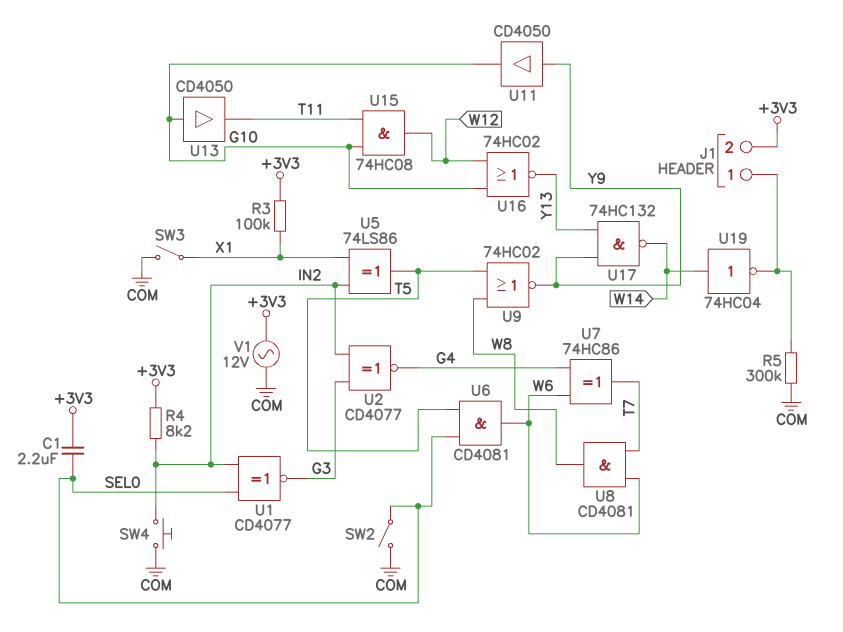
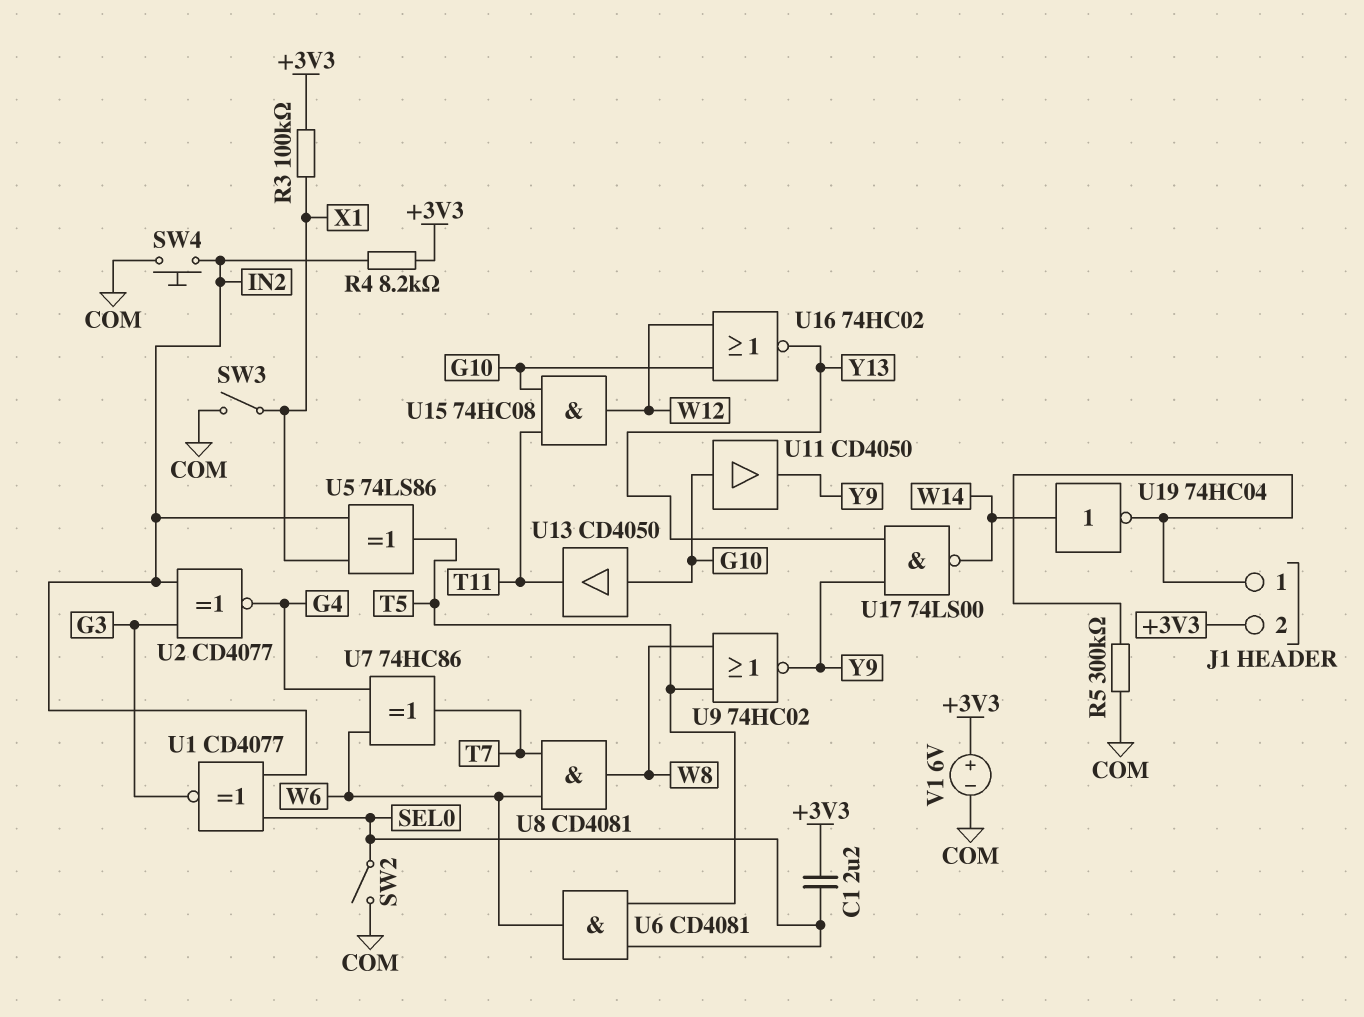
U11: buffer CD4050 (in Y9, out G10) -> buffer CD4050 (in G10, out Y9)
U17: NAND 74HC132 (in Y9, in Y13, out W14) -> NAND 74LS00 (in Y9, in Y13, out W14)
V1: AC 12V (+3V3, COM) -> 6V (plus +3V3, minus COM)

